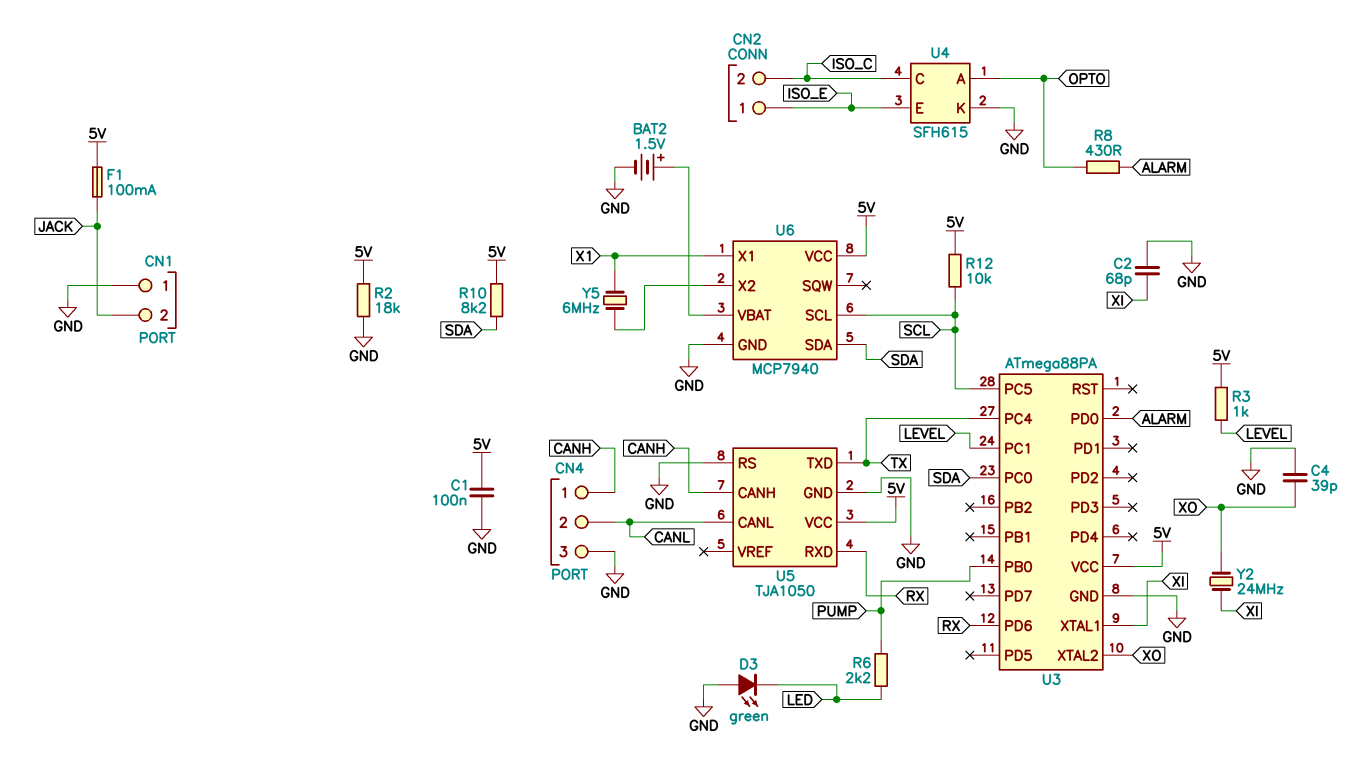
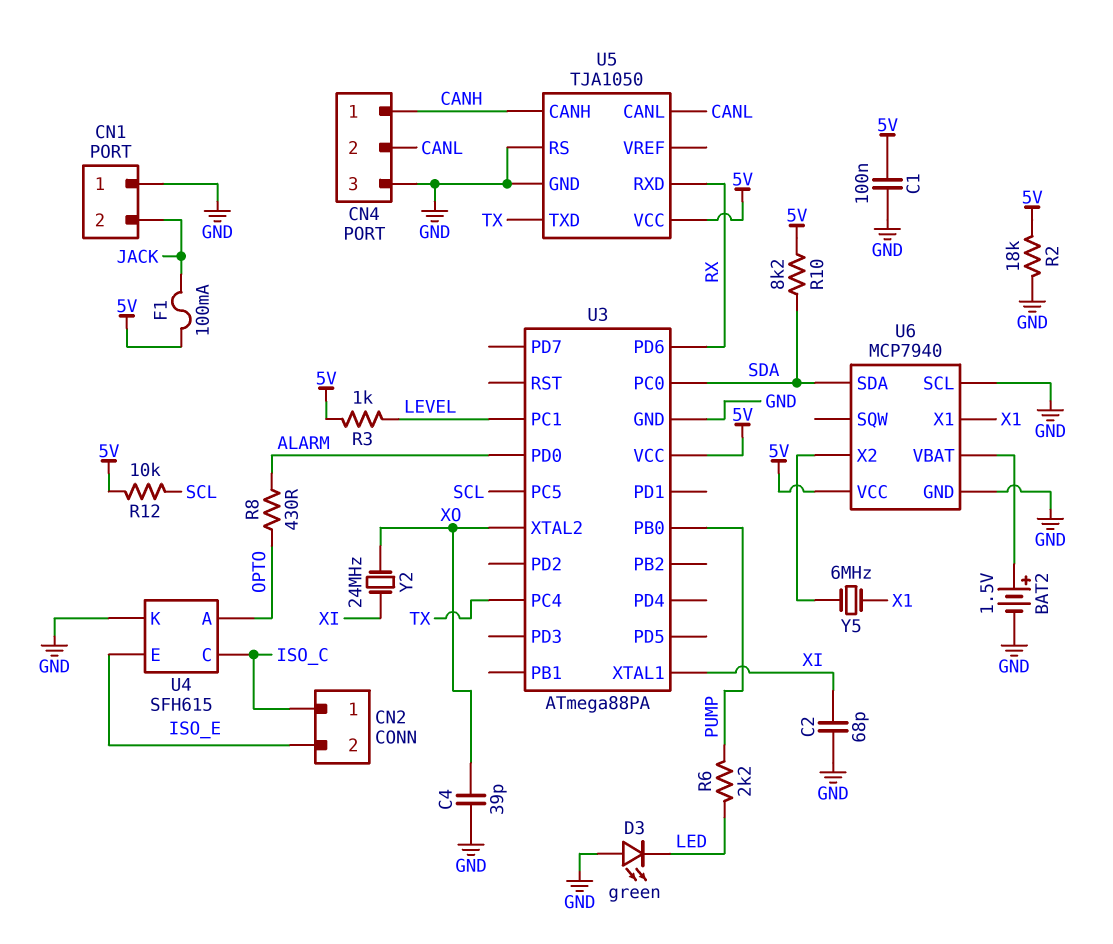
CN2 pin 1: ISO_E -> ISO_C
CN2 pin 2: ISO_C -> ISO_E
U6 pin SCL: SCL -> GND

